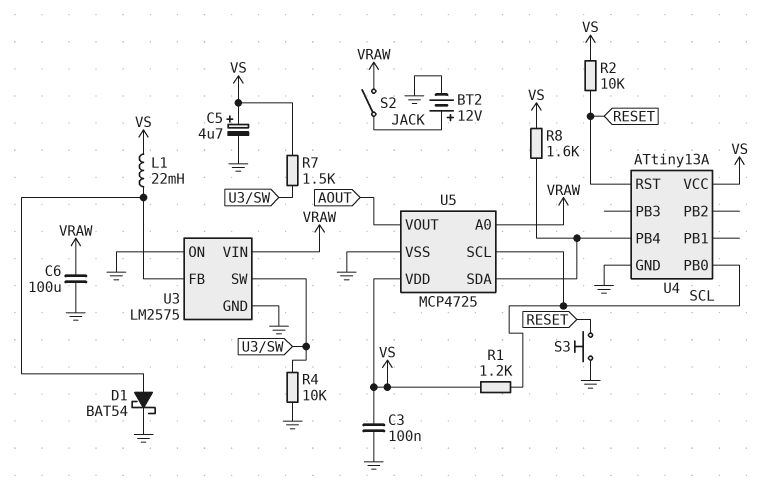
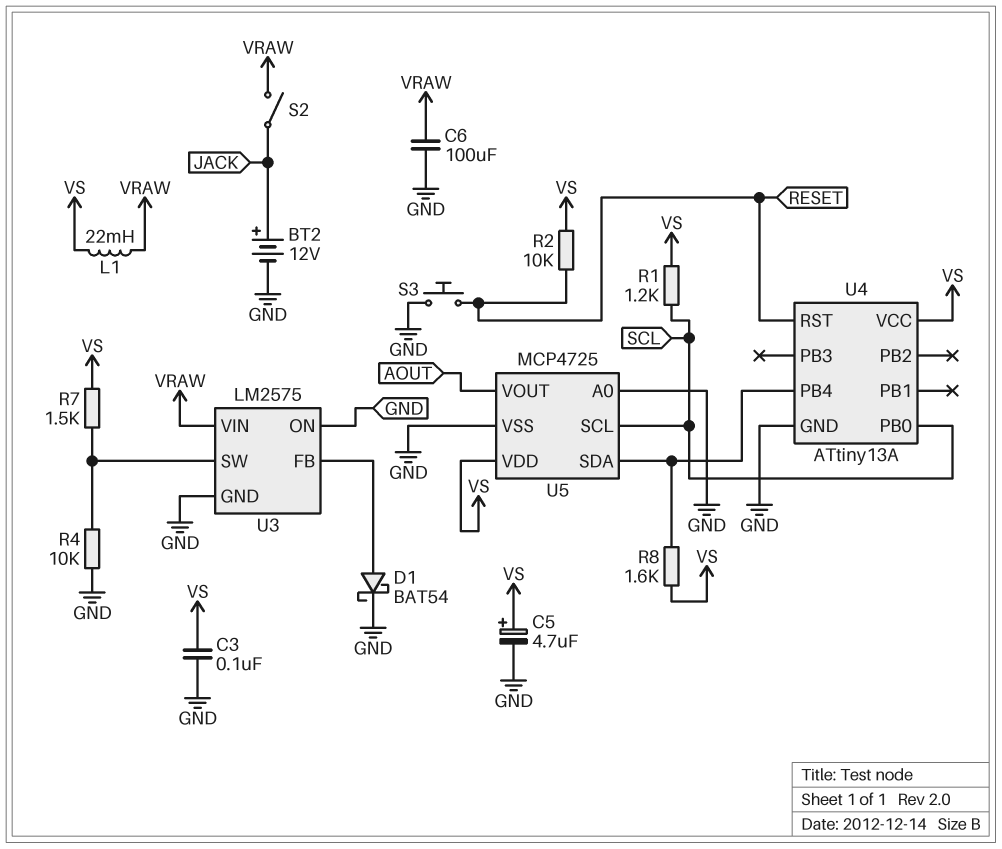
L1: 22mH (U3/FB, VS) -> 22mH (VRAW, VS)
U5 pin A0: VRAW -> GND

